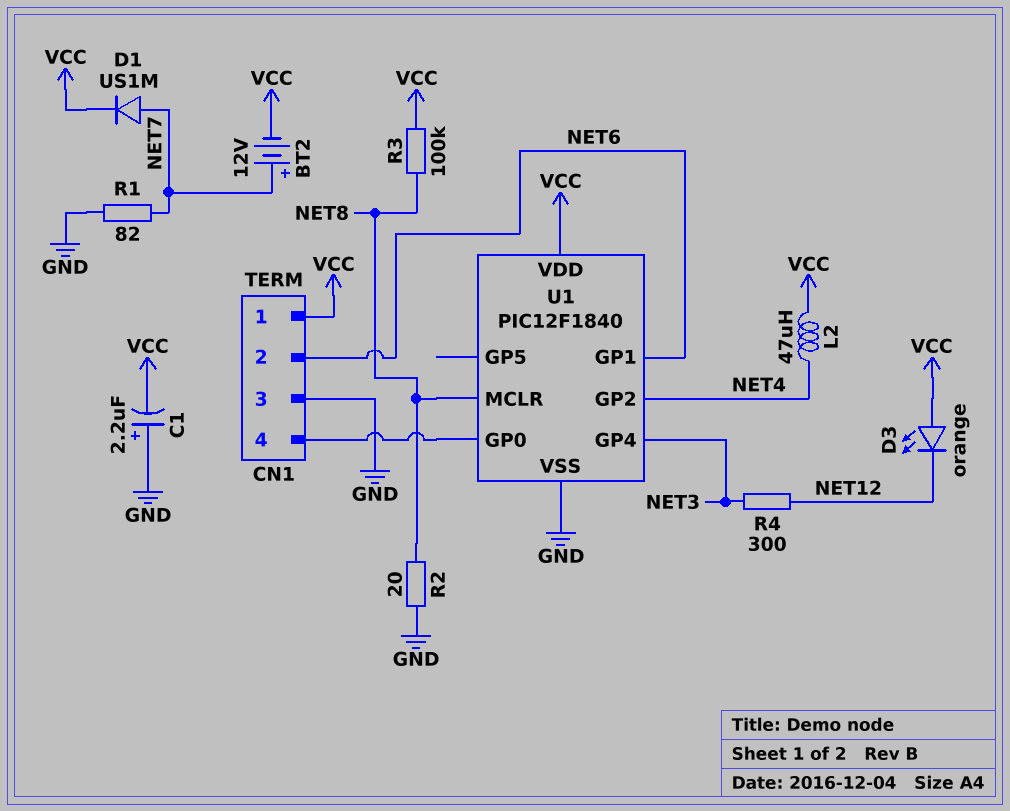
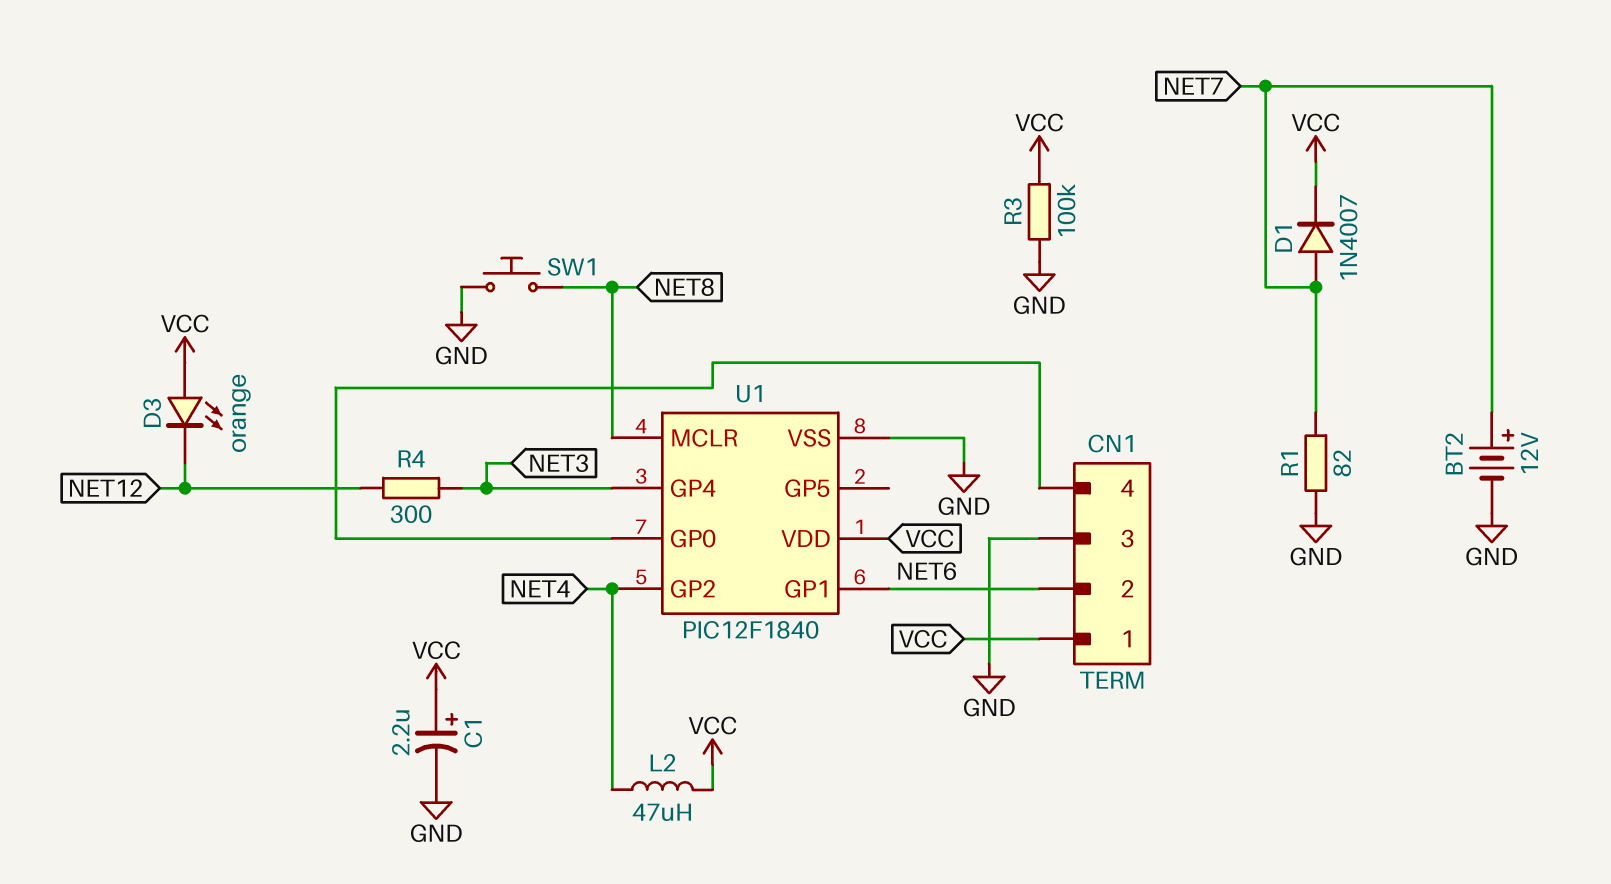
BT2: 12V (plus NET7, minus VCC) -> 12V (plus NET7, minus GND)
C1: 2.2uF (plus GND, minus VCC) -> 2.2uF (plus VCC, minus GND)
D1: diode US1M (A NET7, K VCC) -> diode 1N4007 (A NET7, K VCC)
R2: 20 (GND, NET8) -> none
R3: 100k (NET8, VCC) -> 100k (GND, VCC)
SW1: none -> button (GND, NET8)

